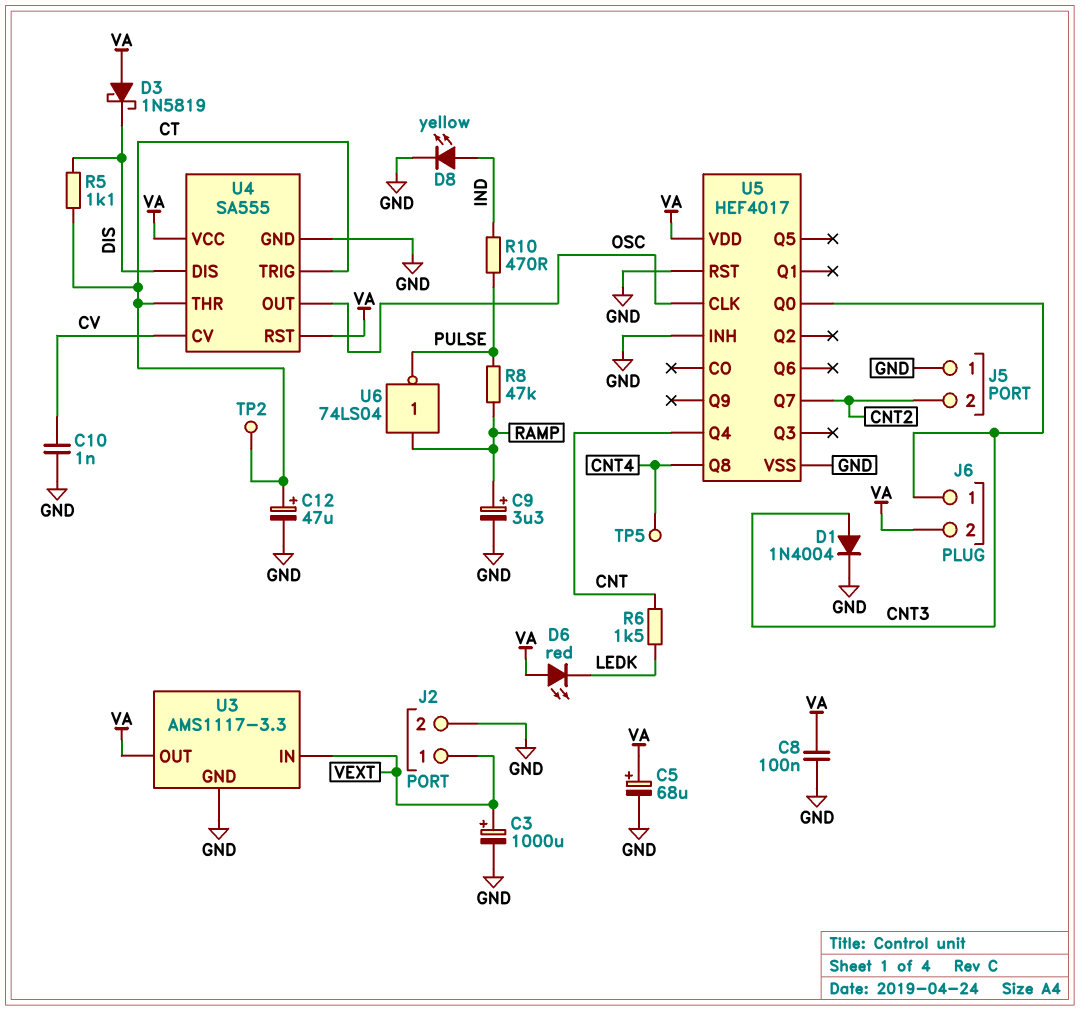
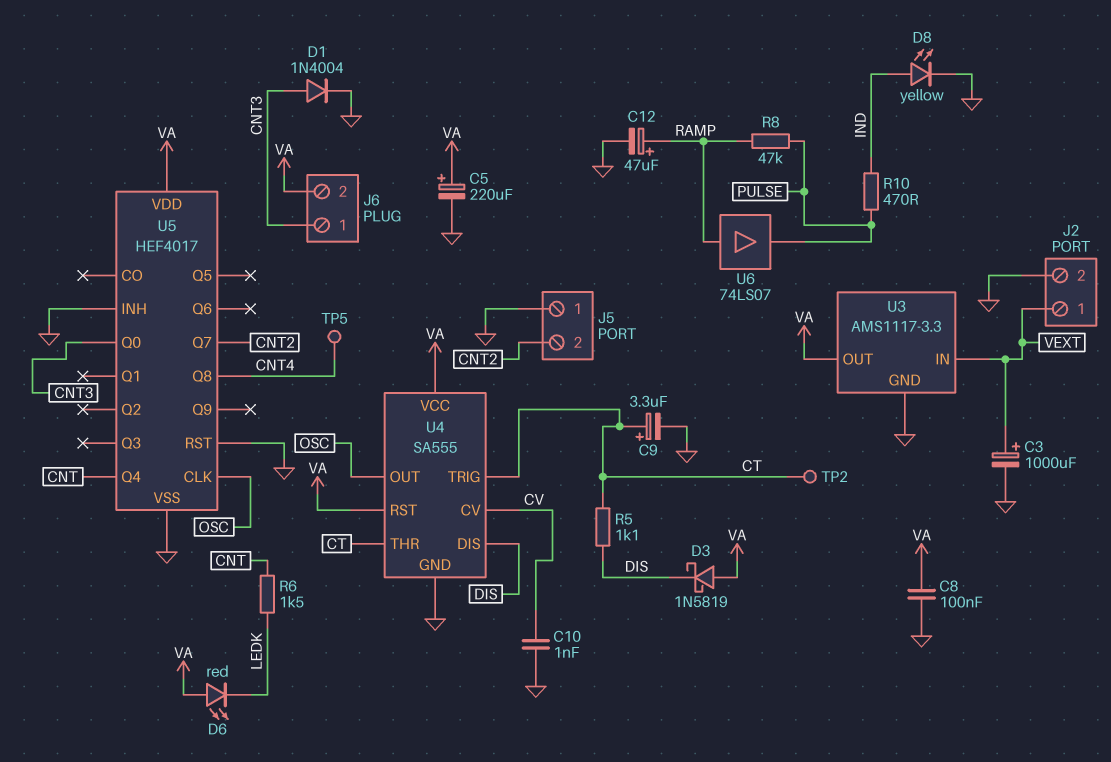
C5: 68uF (plus VA, minus GND) -> 220uF (plus VA, minus GND)
C9: 3.3uF (plus RAMP, minus GND) -> 3.3uF (plus CT, minus GND)
C12: 47uF (plus CT, minus GND) -> 47uF (plus RAMP, minus GND)
U6: NOT 74LS04 (in RAMP, out PULSE) -> buffer 74LS07 (in RAMP, out PULSE)

